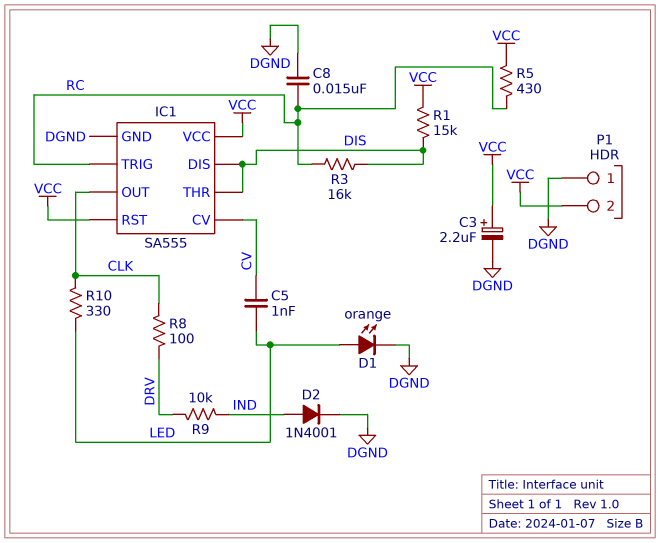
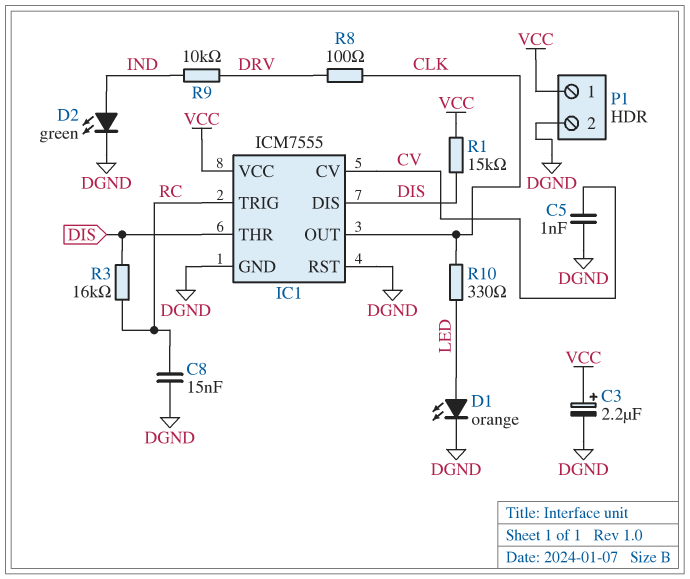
C5: 1nF (CV, LED) -> 1nF (CV, DGND)
D2: diode 1N4001 (A IND, K DGND) -> LED green (A IND, K DGND)
IC1: SA555 -> ICM7555
IC1 pin RST: VCC -> DGND
P1 pin 1: DGND -> VCC
P1 pin 2: VCC -> DGND
R5: 430 (RC, VCC) -> none

